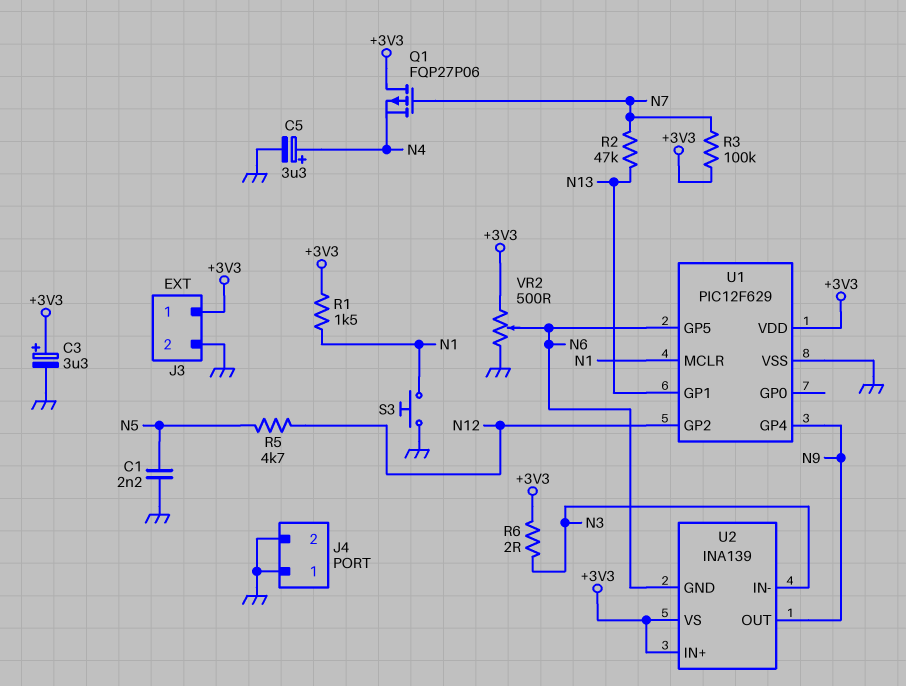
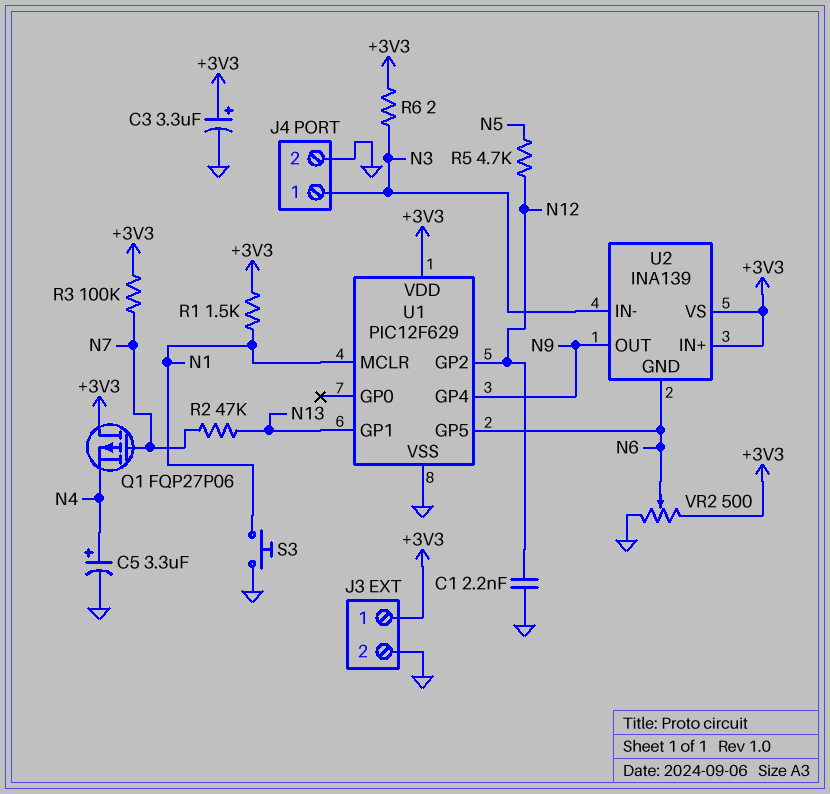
C1: 2.2nF (GND, N5) -> 2.2nF (GND, N12)
J4 pin 1: GND -> N3

